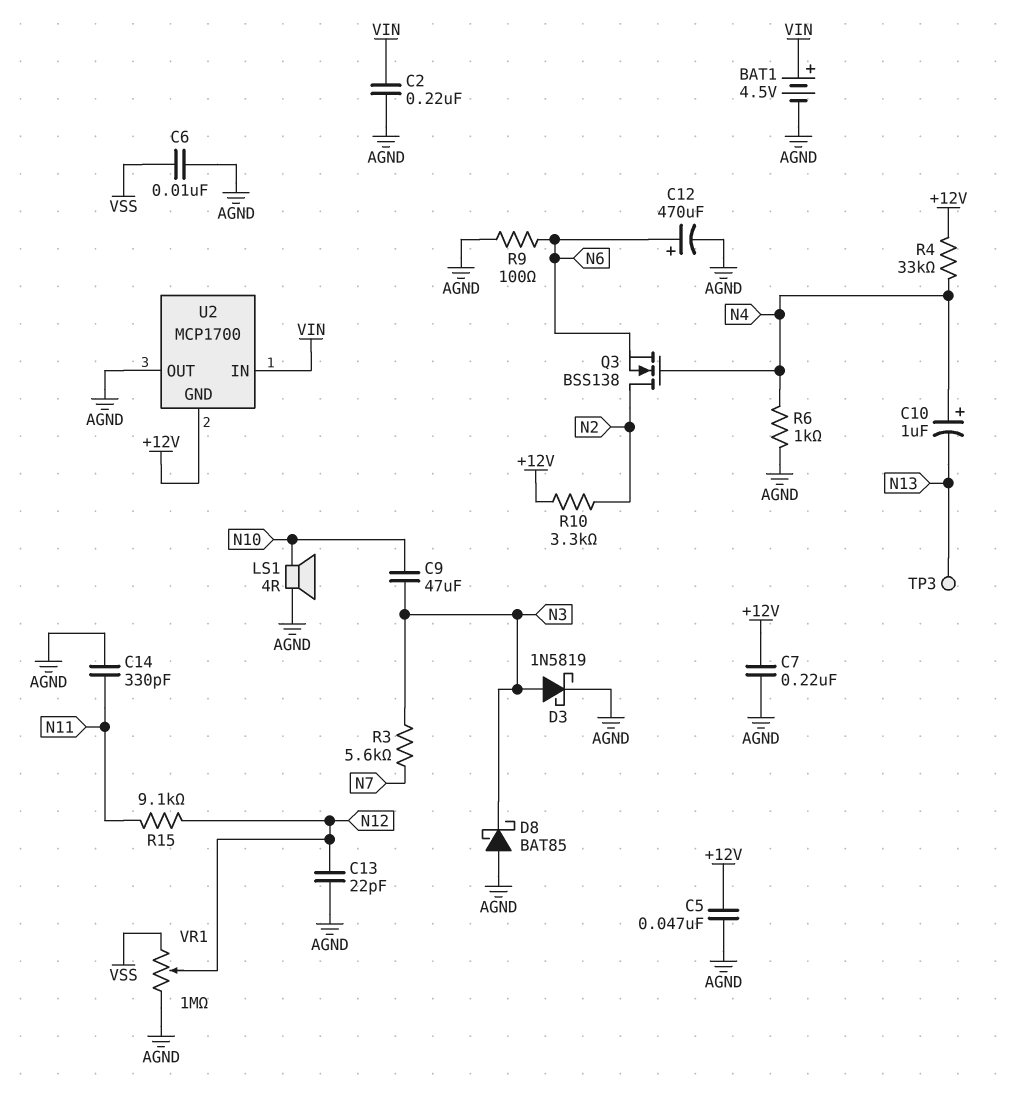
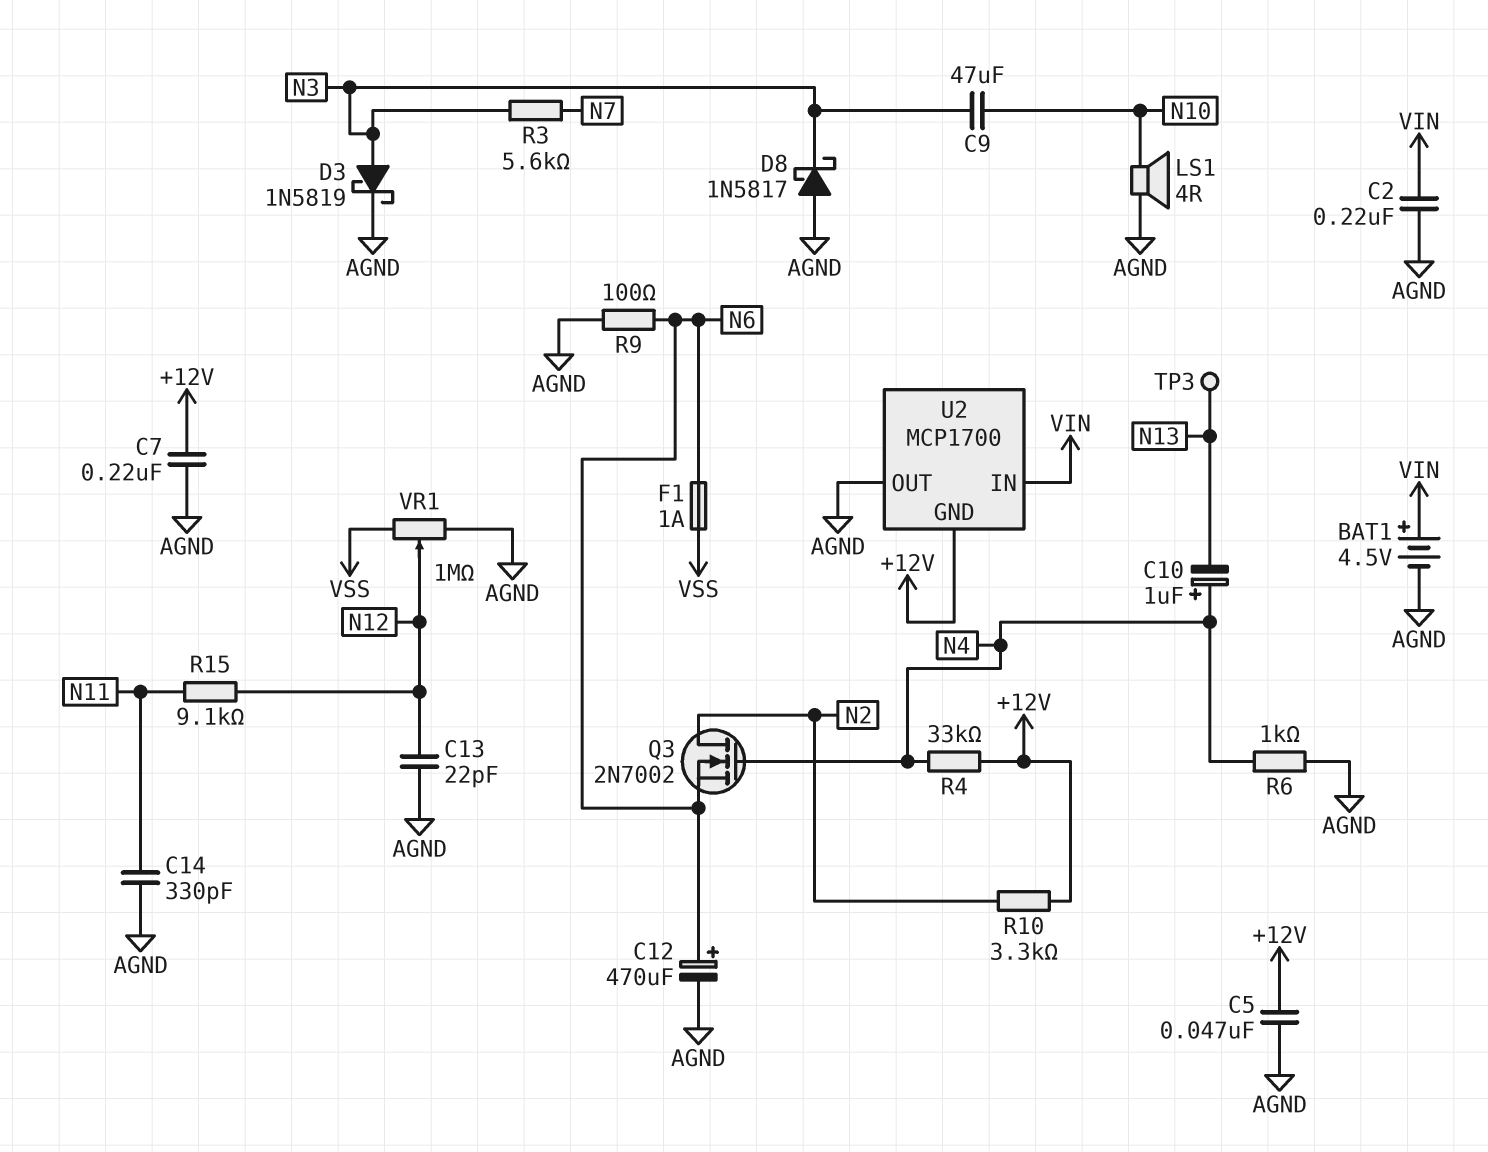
C6: 10nF (AGND, VSS) -> none
D8: schottky BAT85 (A AGND, K N3) -> schottky 1N5817 (A AGND, K N3)
F1: none -> 1A (N6, VSS)
Q3: NMOS BSS138 (G N4, D N2, S N6) -> NMOS 2N7002 (G N4, D N2, S N6)

